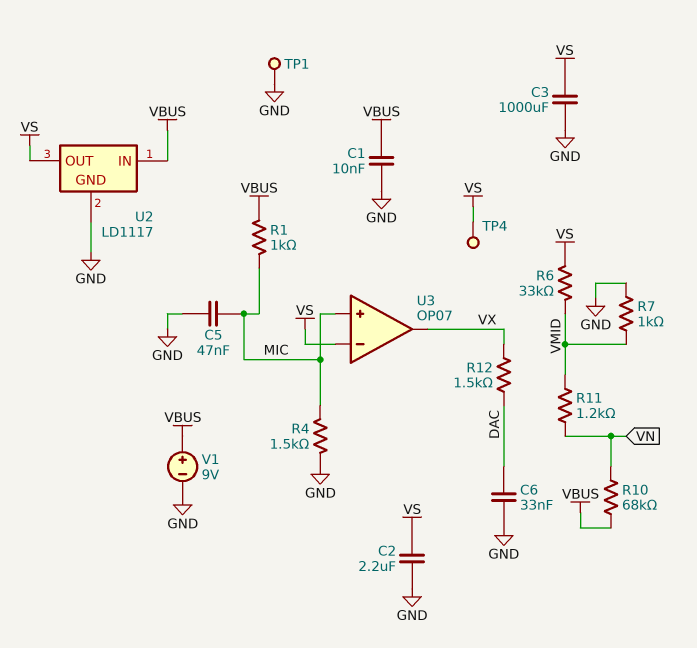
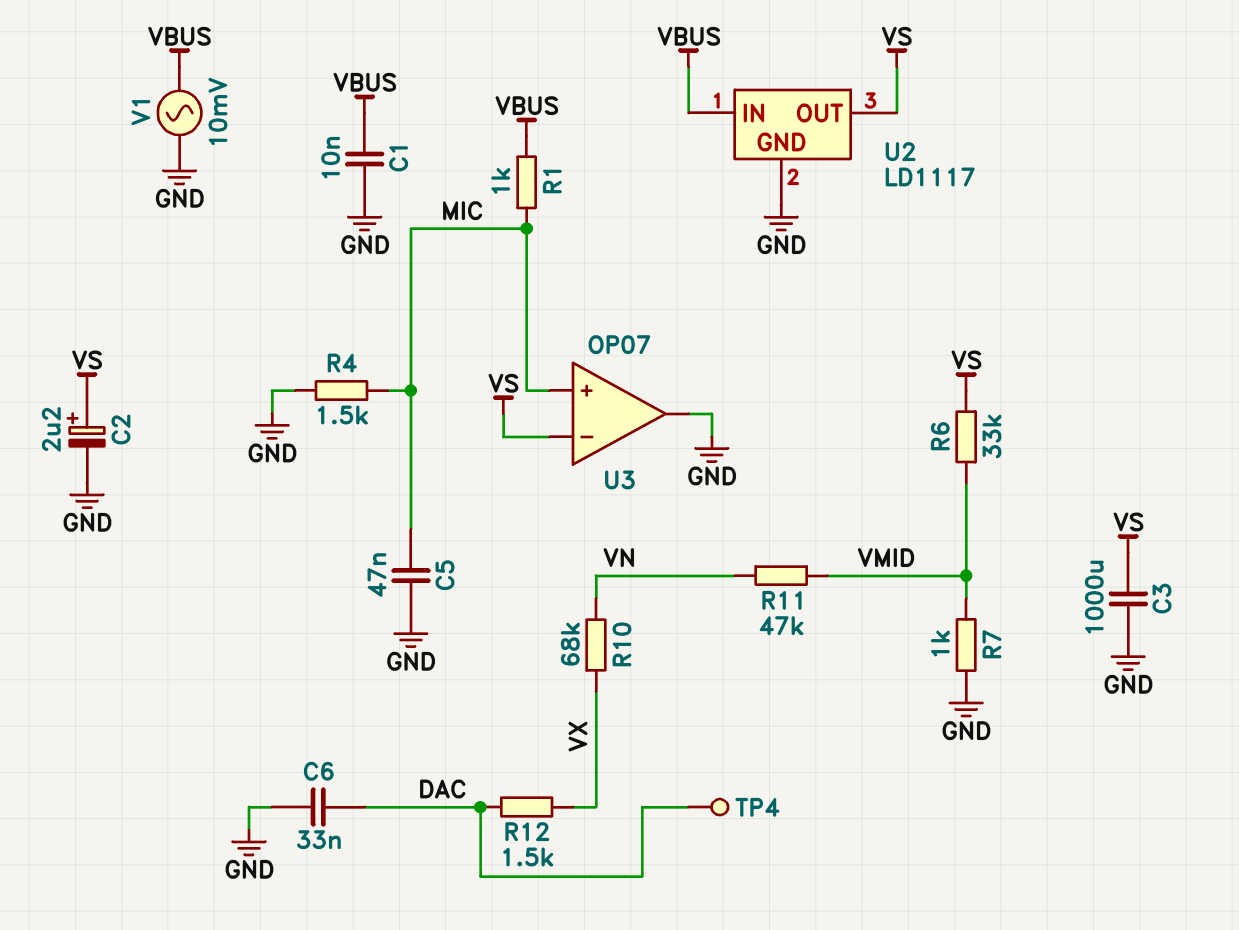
C2: 2.2uF (GND, VS) -> 2.2uF (plus VS, minus GND)
R10: 68k (VBUS, VN) -> 68k (VN, VX)
R11: 1.2k (VMID, VN) -> 47k (VMID, VN)
TP1: test point (GND) -> none
TP4: test point (VS) -> test point (DAC)
U3 pin out: VX -> GND
V1: 9V (plus VBUS, minus GND) -> AC 10mV (GND, VBUS)

